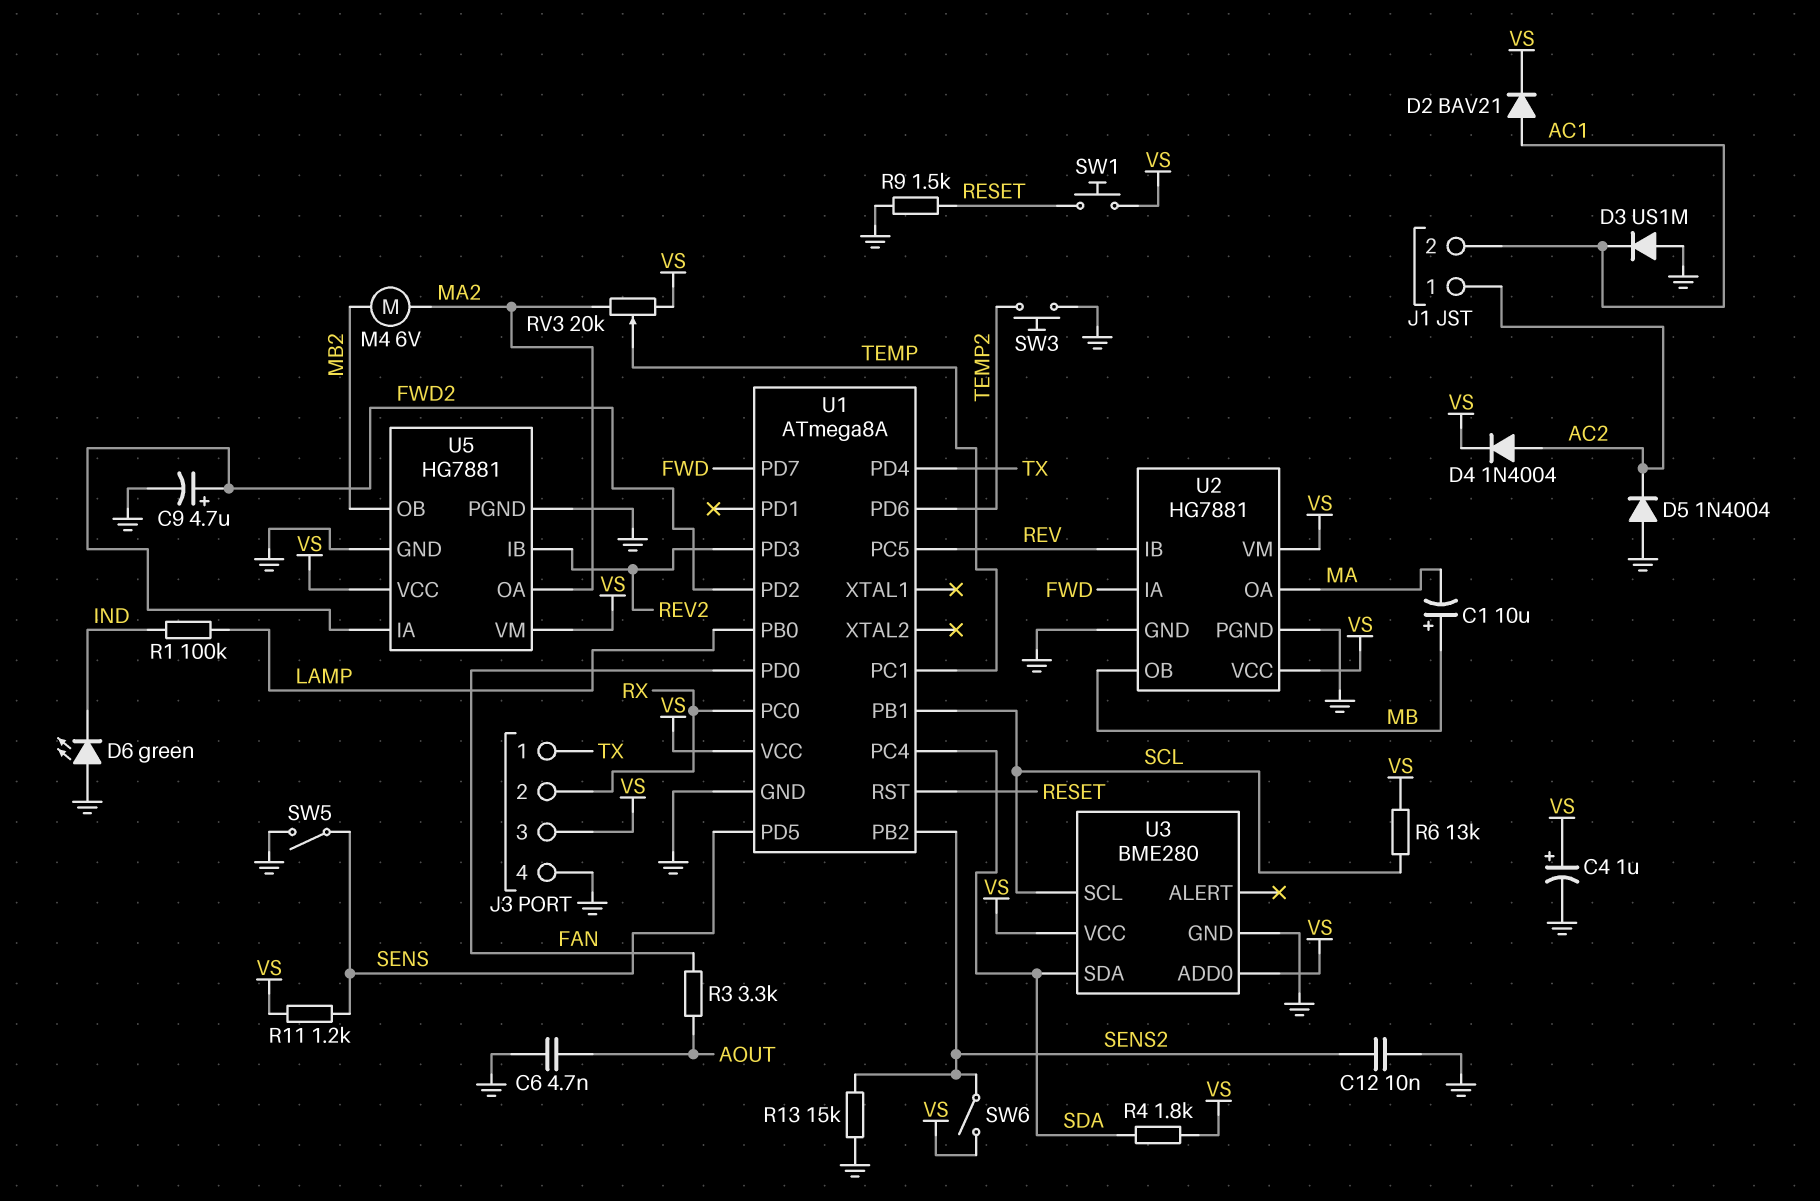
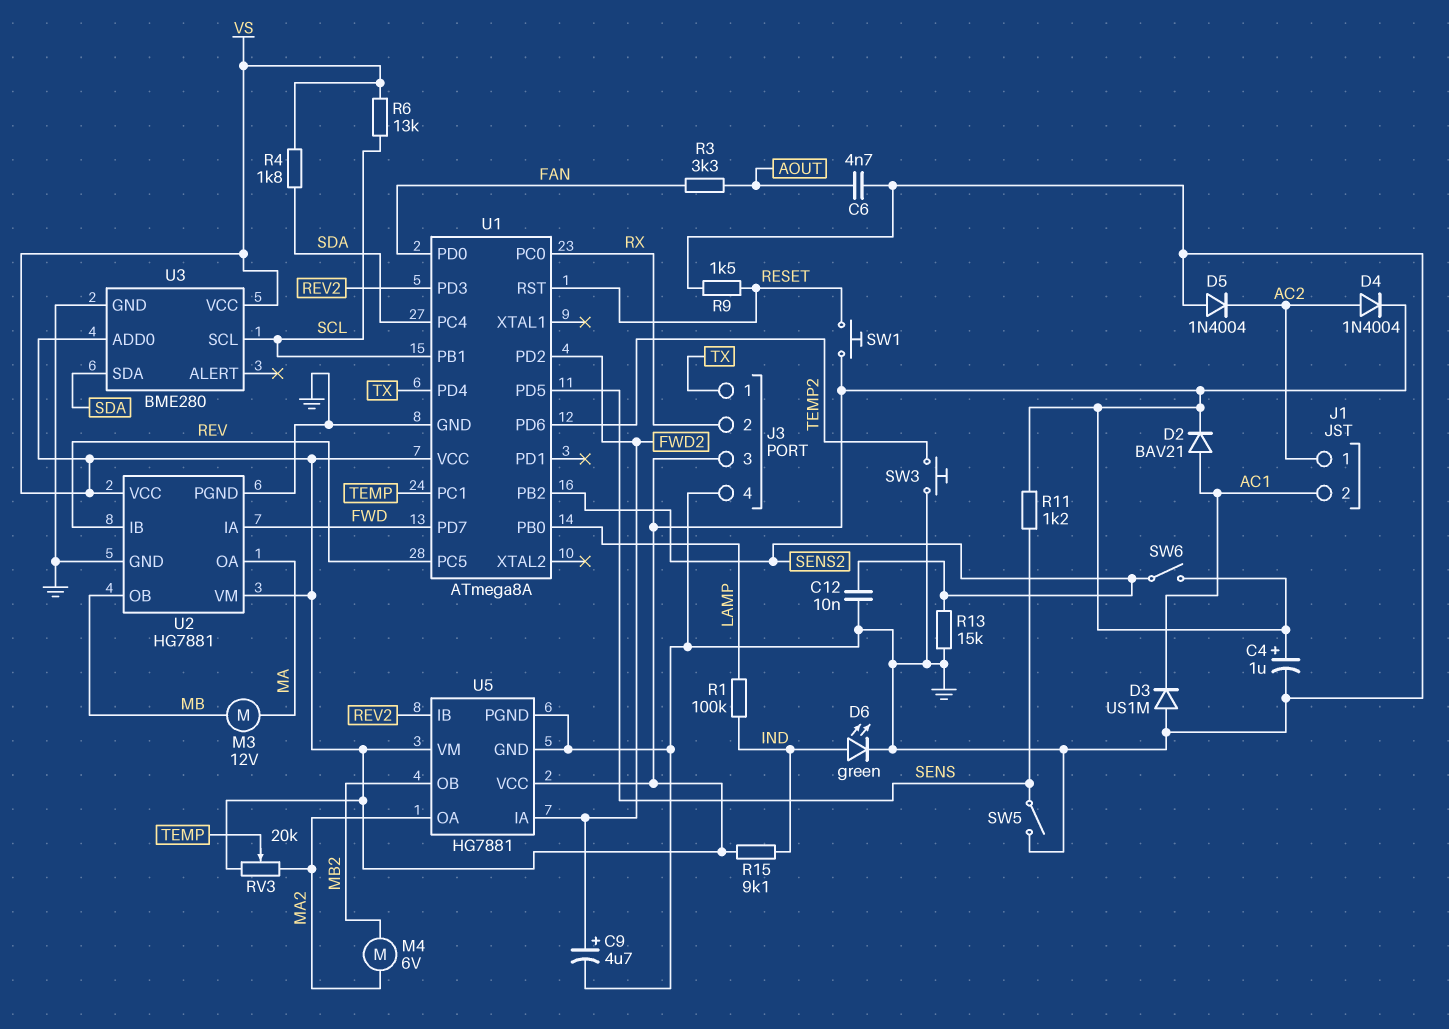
C1: 10uF (plus MB, minus MA) -> none
D6: LED green (A GND, K IND) -> LED green (A IND, K GND)
M3: none -> motor 12V (MA, MB)
R15: none -> 9.1k (IND, VS)

